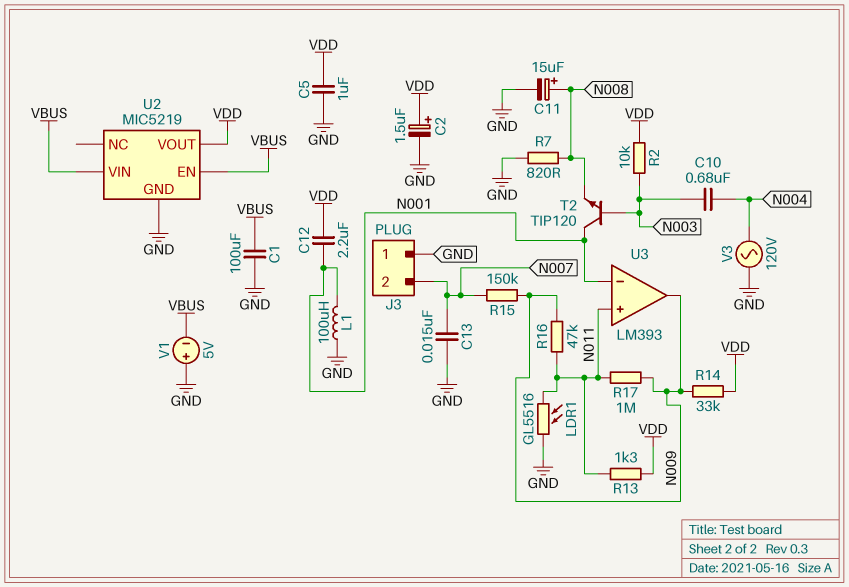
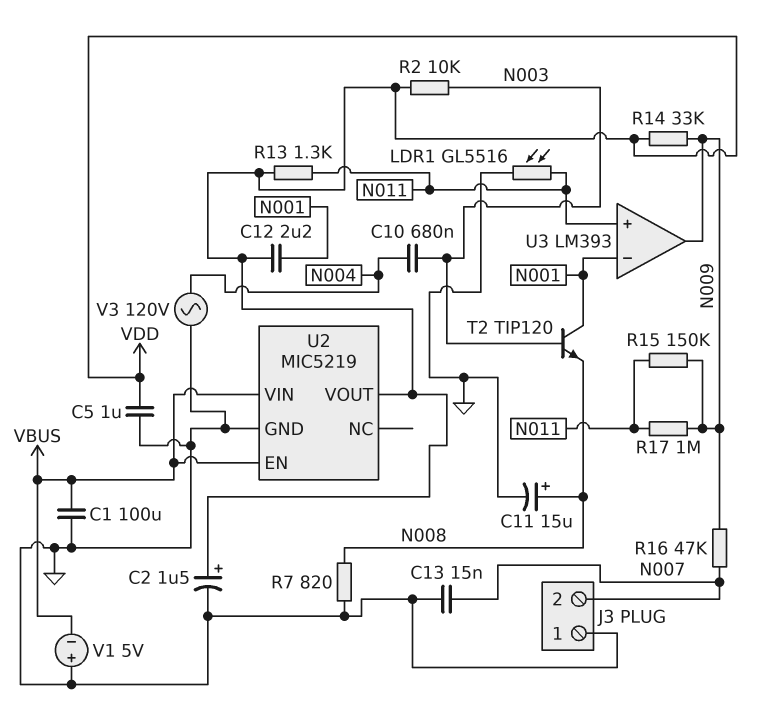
L1: 100uH (GND, N001) -> none
R15: 150k (N007, N009) -> 150k (N009, N011)
R16: 47k (N009, N011) -> 47k (N007, N009)

